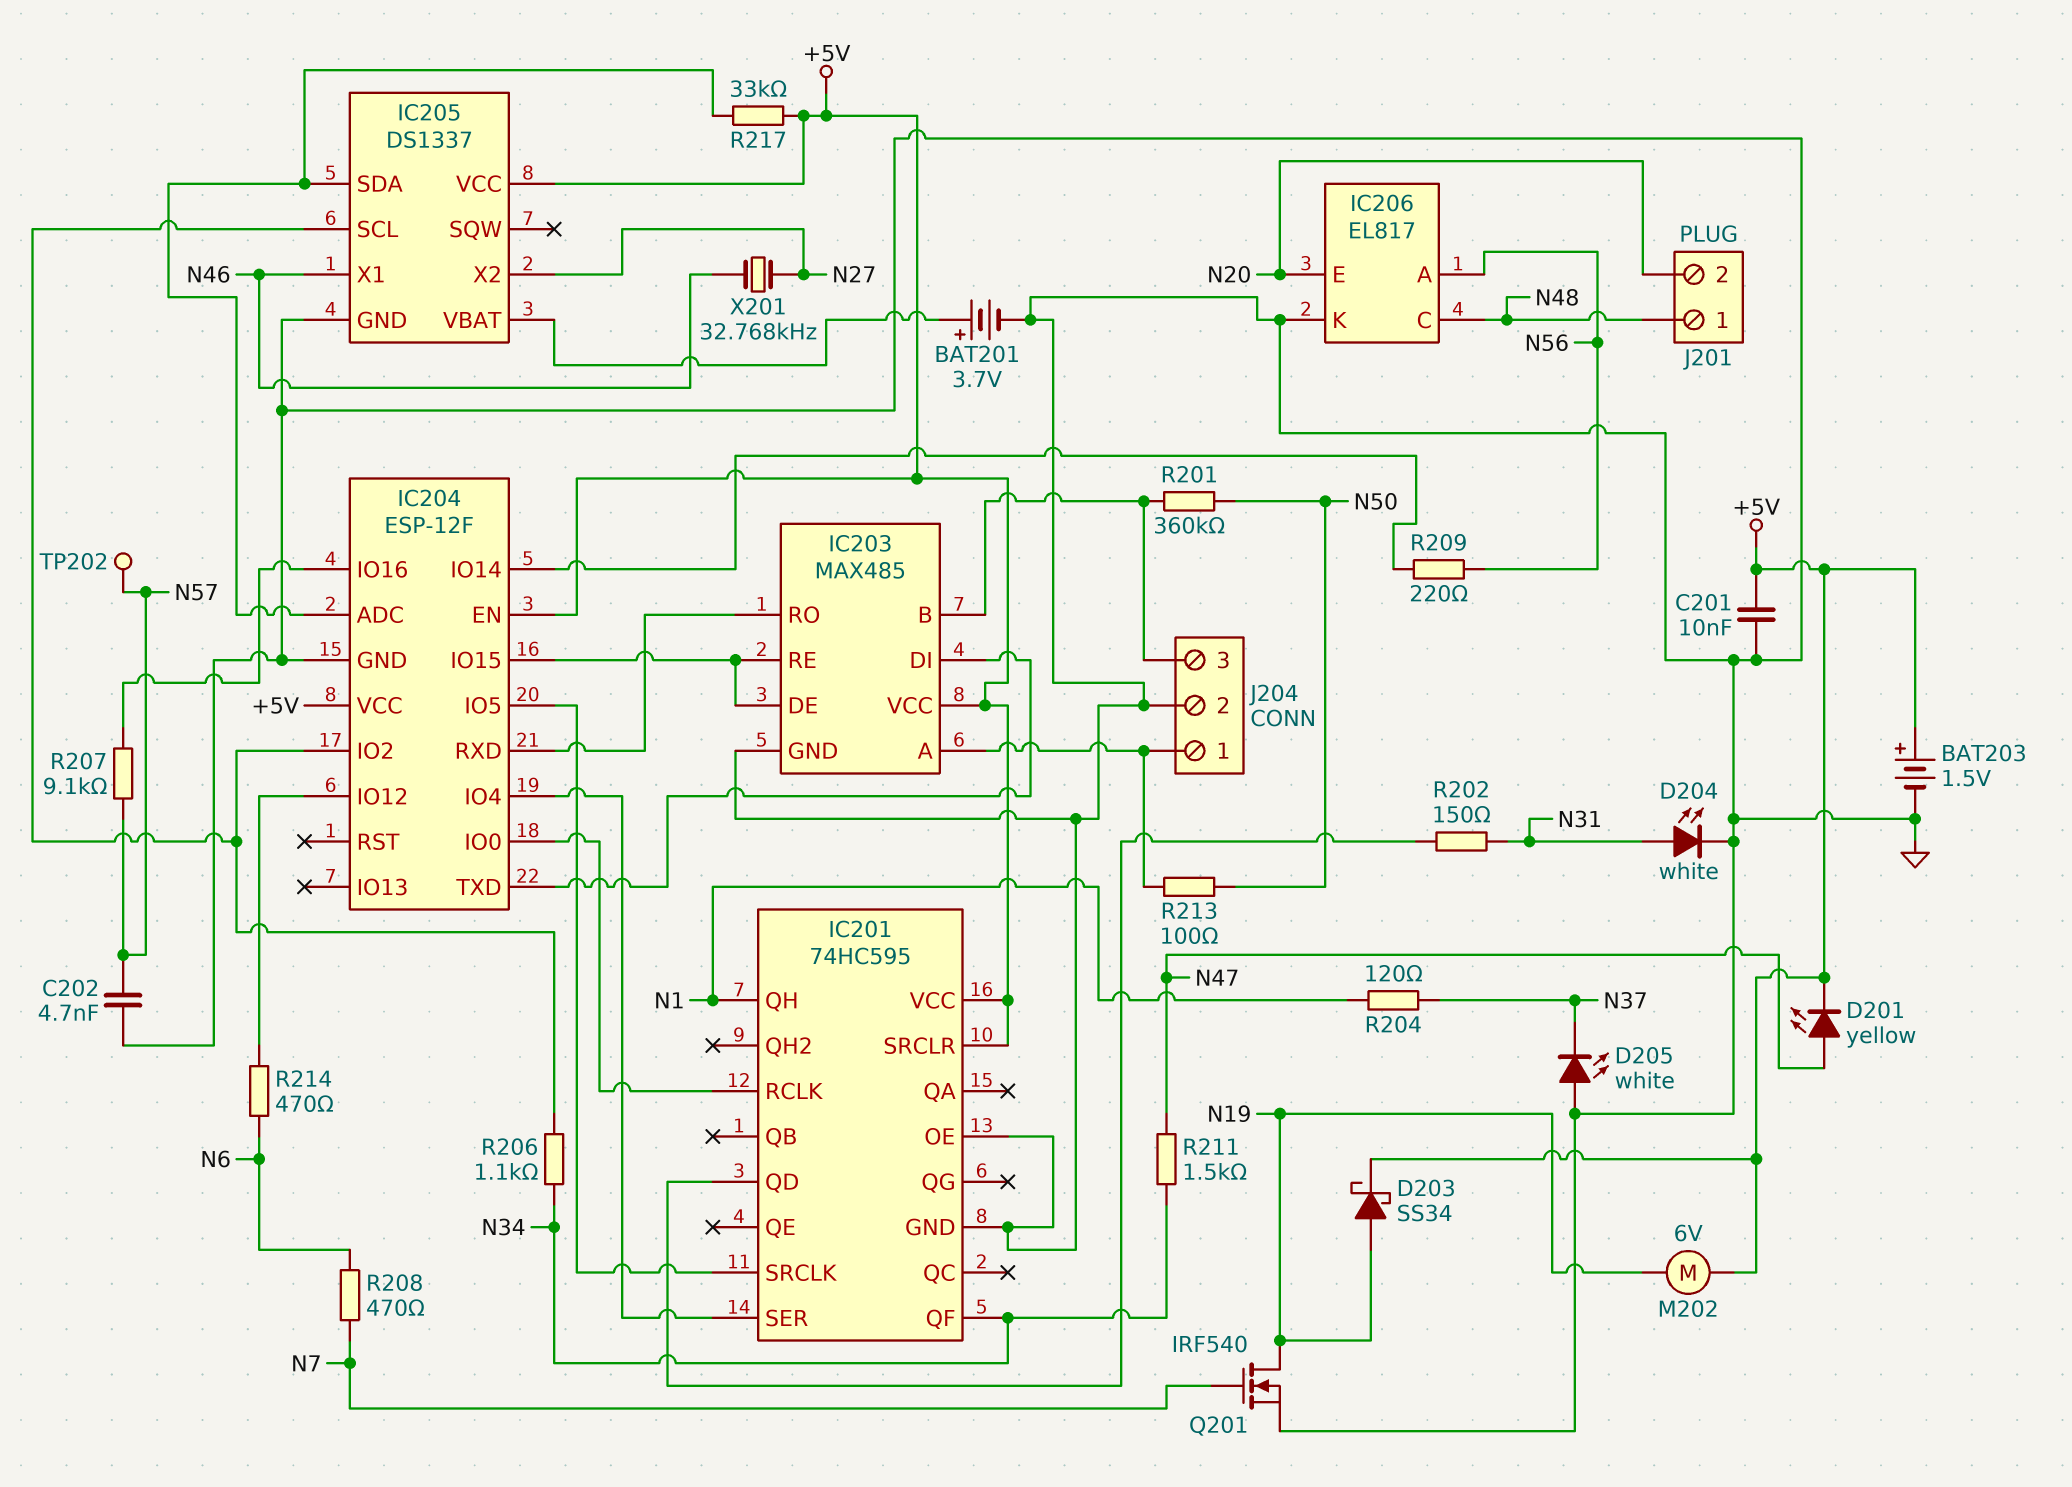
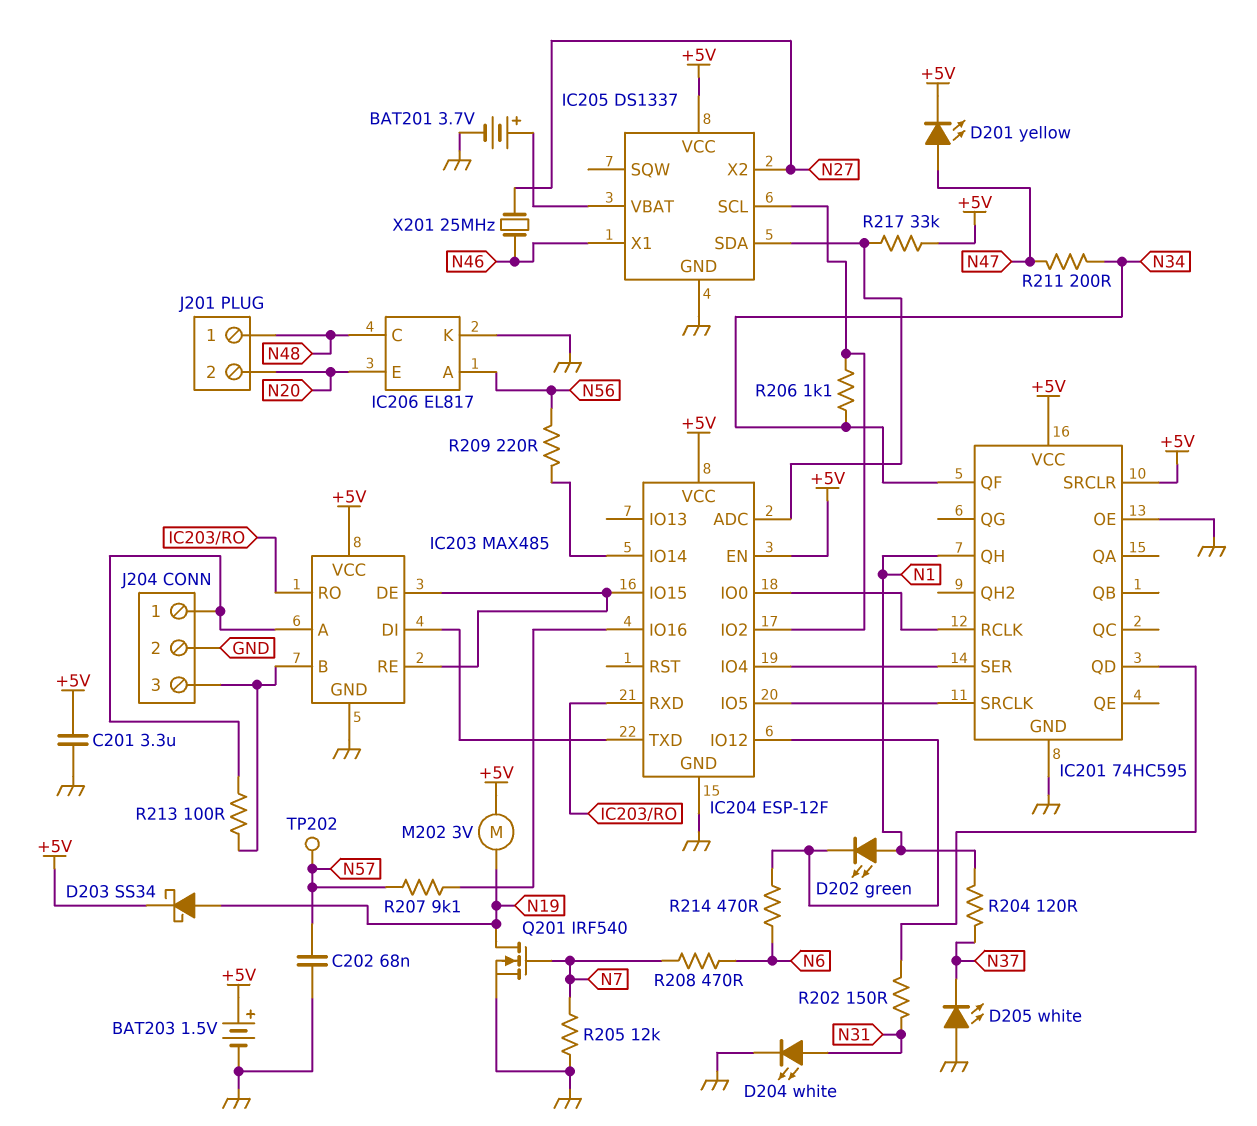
C201: 10nF (+5V, GND) -> 3.3uF (+5V, GND)
C202: 4.7nF (GND, N57) -> 68nF (GND, N57)
D202: none -> LED green (A N1, K IC204/IO12)
M202: motor 6V (+5V, N19) -> motor 3V (+5V, N19)
R201: 360k (IC203/B, N50) -> none
R205: none -> 12k (GND, N7)
R211: 1.5k (N34, N47) -> 200 (N34, N47)
R213: 100 (IC203/A, N50) -> 100 (IC203/A, IC203/B)
X201: 32.768kHz (N27, N46) -> 25MHz (N27, N46)

